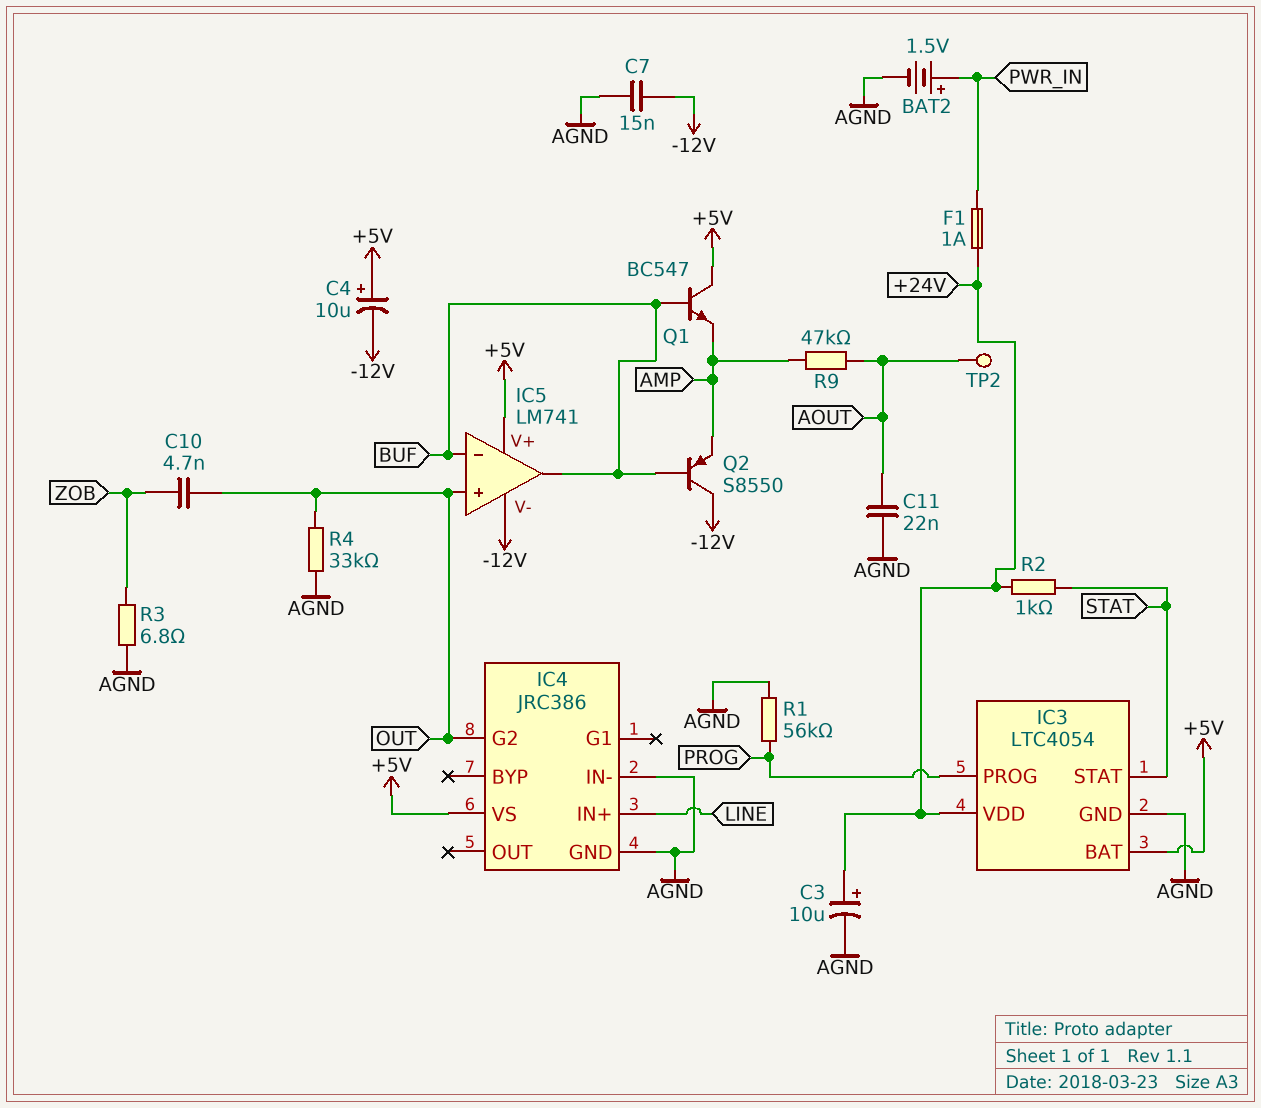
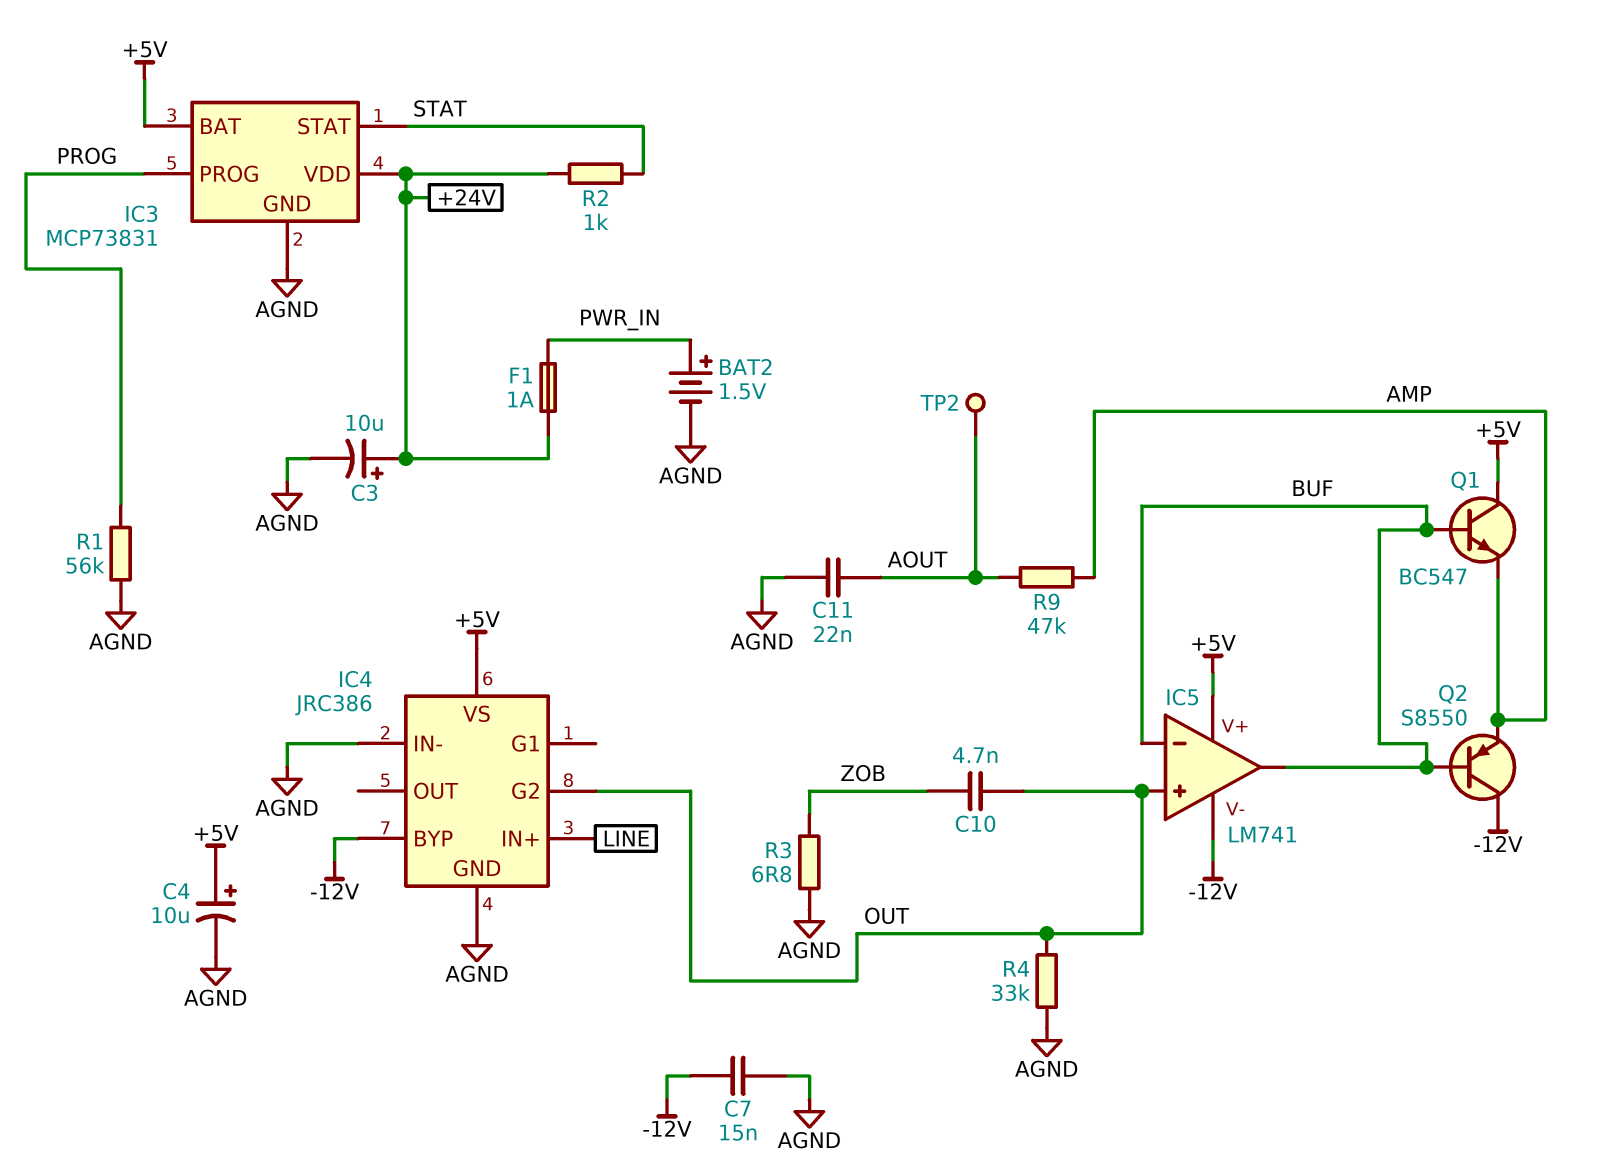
C4: 10uF (plus +5V, minus -12V) -> 10uF (plus +5V, minus AGND)
IC3: LTC4054 -> MCP73831
IC4 pin BYP: none -> -12V

